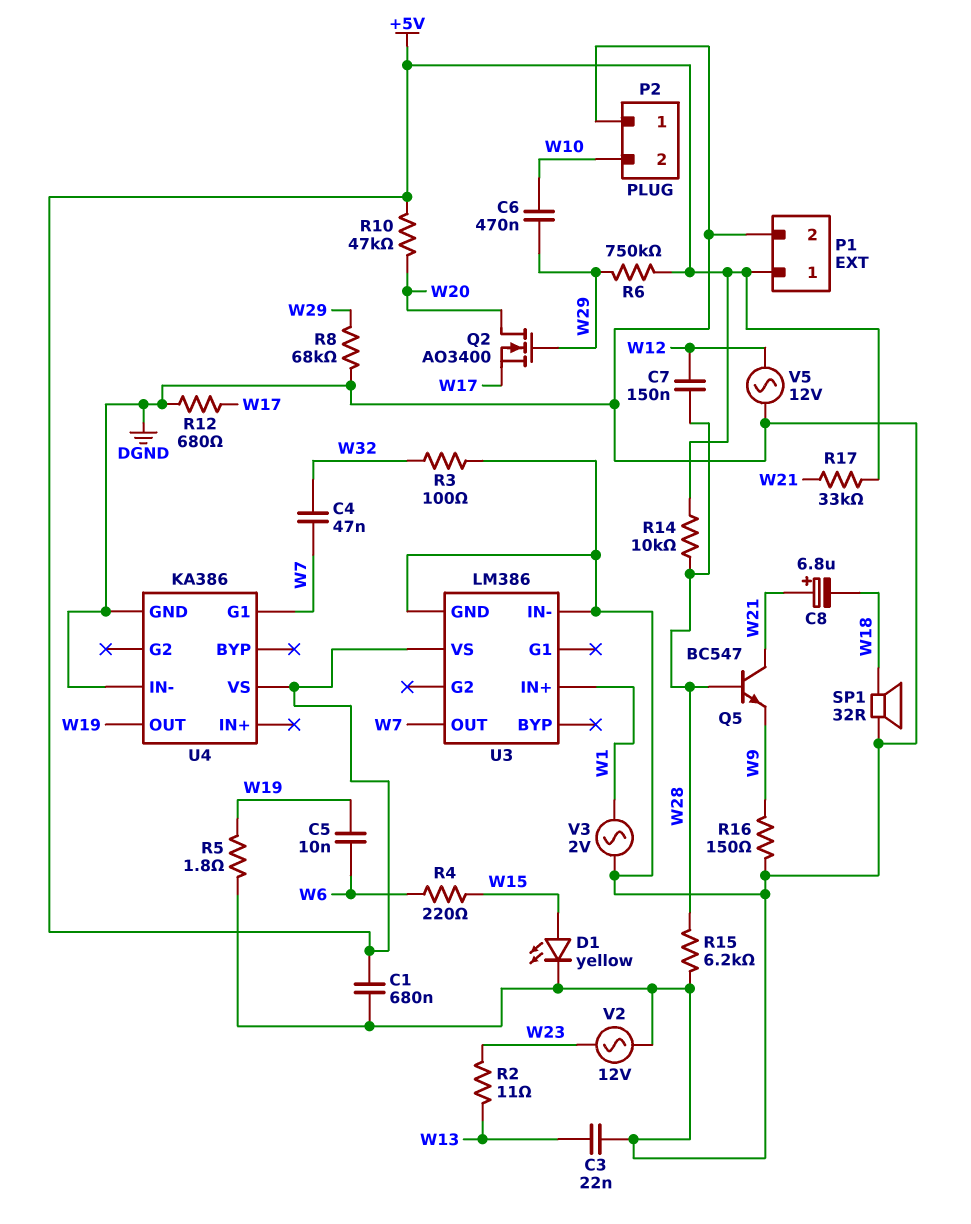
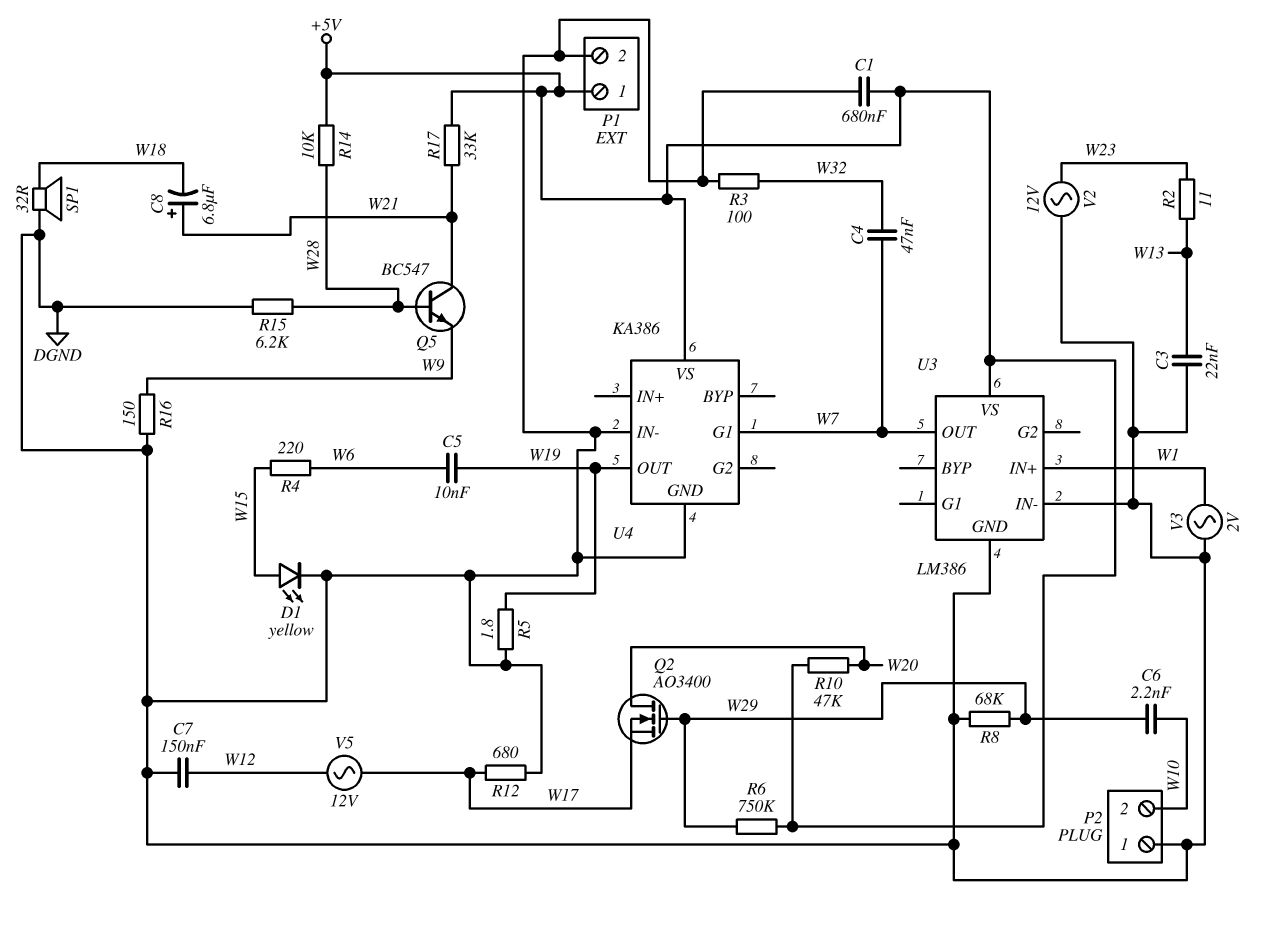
C6: 470nF (W10, W29) -> 2.2nF (W10, W29)
C7: 150nF (W12, W28) -> 150nF (DGND, W12)
V5: AC 12V (DGND, W12) -> AC 12V (W12, W17)

